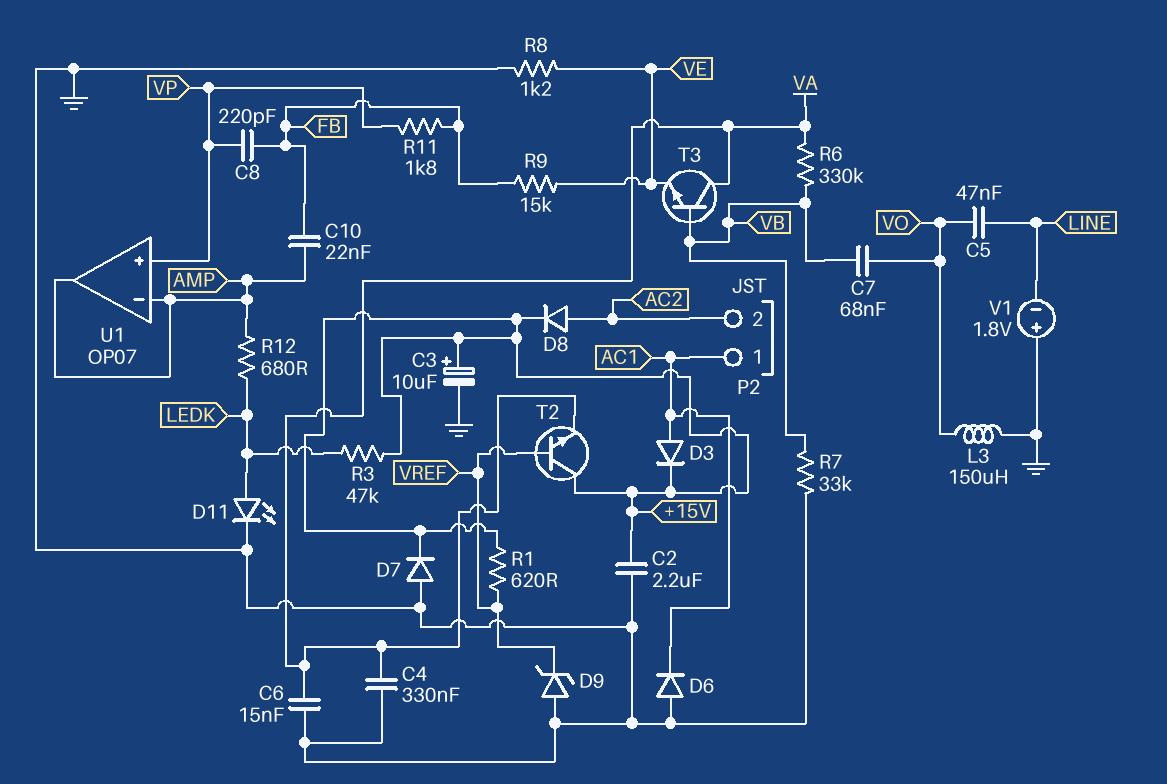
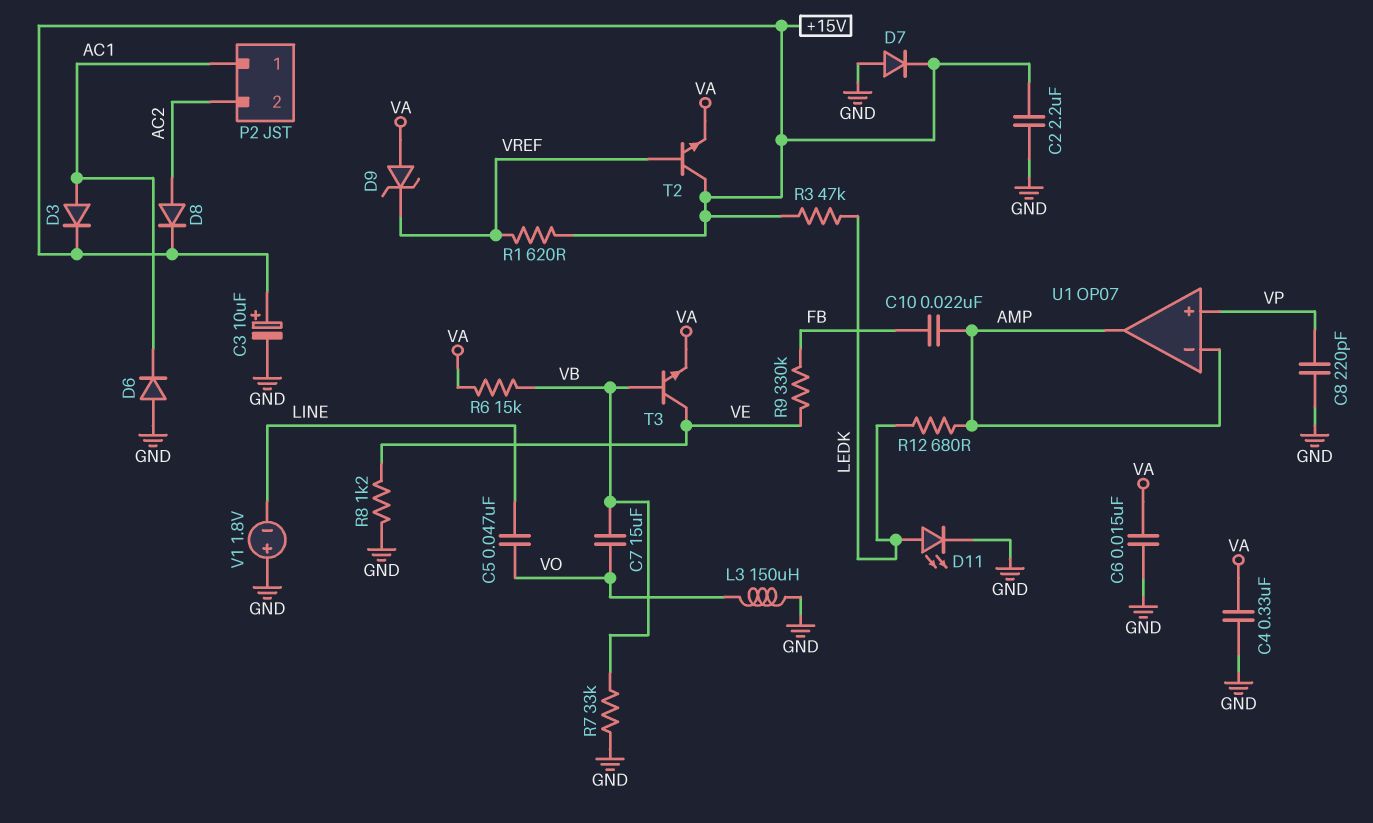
C7: 68nF (VB, VO) -> 15uF (VB, VO)
C8: 220pF (FB, VP) -> 220pF (GND, VP)
D9: zener (A GND, K VREF) -> zener (A VA, K VREF)
R6: 330k (VA, VB) -> 15k (VA, VB)
R9: 15k (FB, VE) -> 330k (FB, VE)
R11: 1.8k (FB, VP) -> none
T3: NPN (B VB, C VA, E VE) -> NPN (B VB, C VE, E VA)

